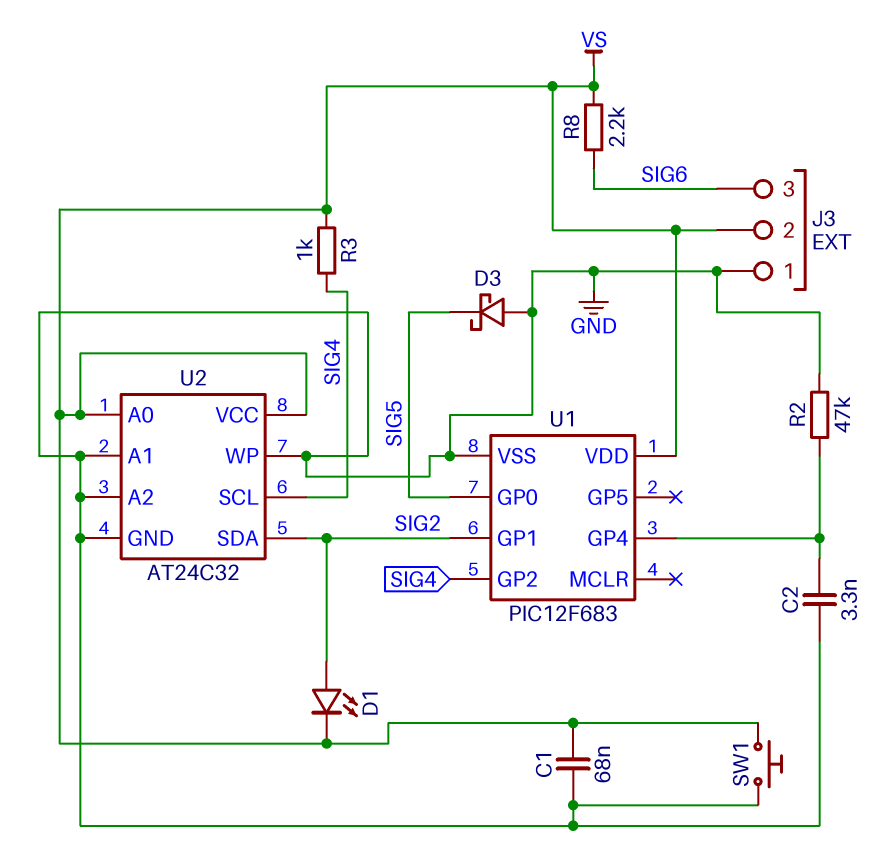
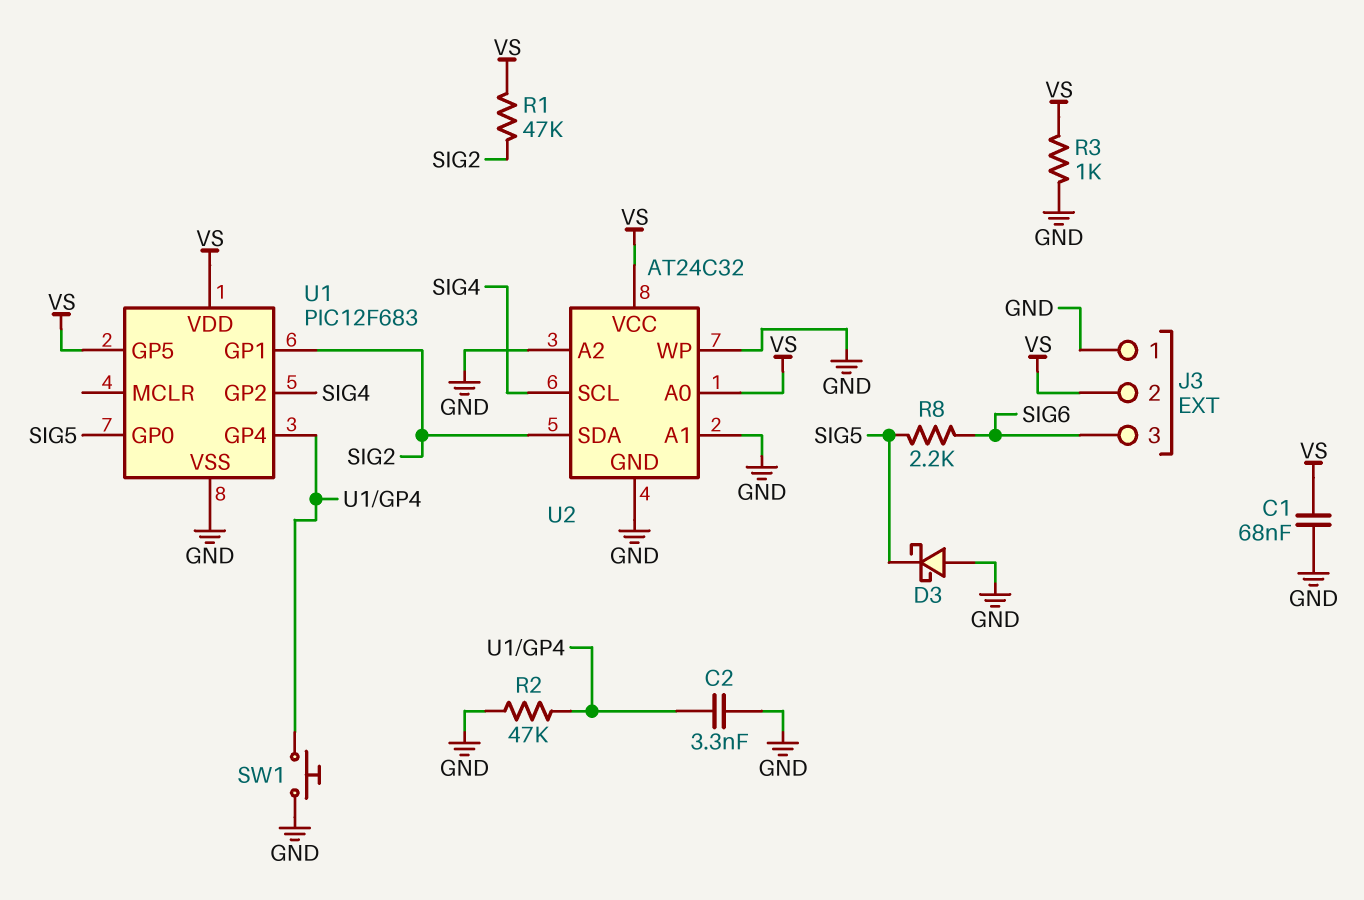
D1: LED (A SIG2, K VS) -> none
R1: none -> 47k (SIG2, VS)
R3: 1k (SIG4, VS) -> 1k (GND, VS)
R8: 2.2k (SIG6, VS) -> 2.2k (SIG5, SIG6)
SW1: button (GND, VS) -> button (GND, U1/GP4)
U1 pin GP5: none -> VS

